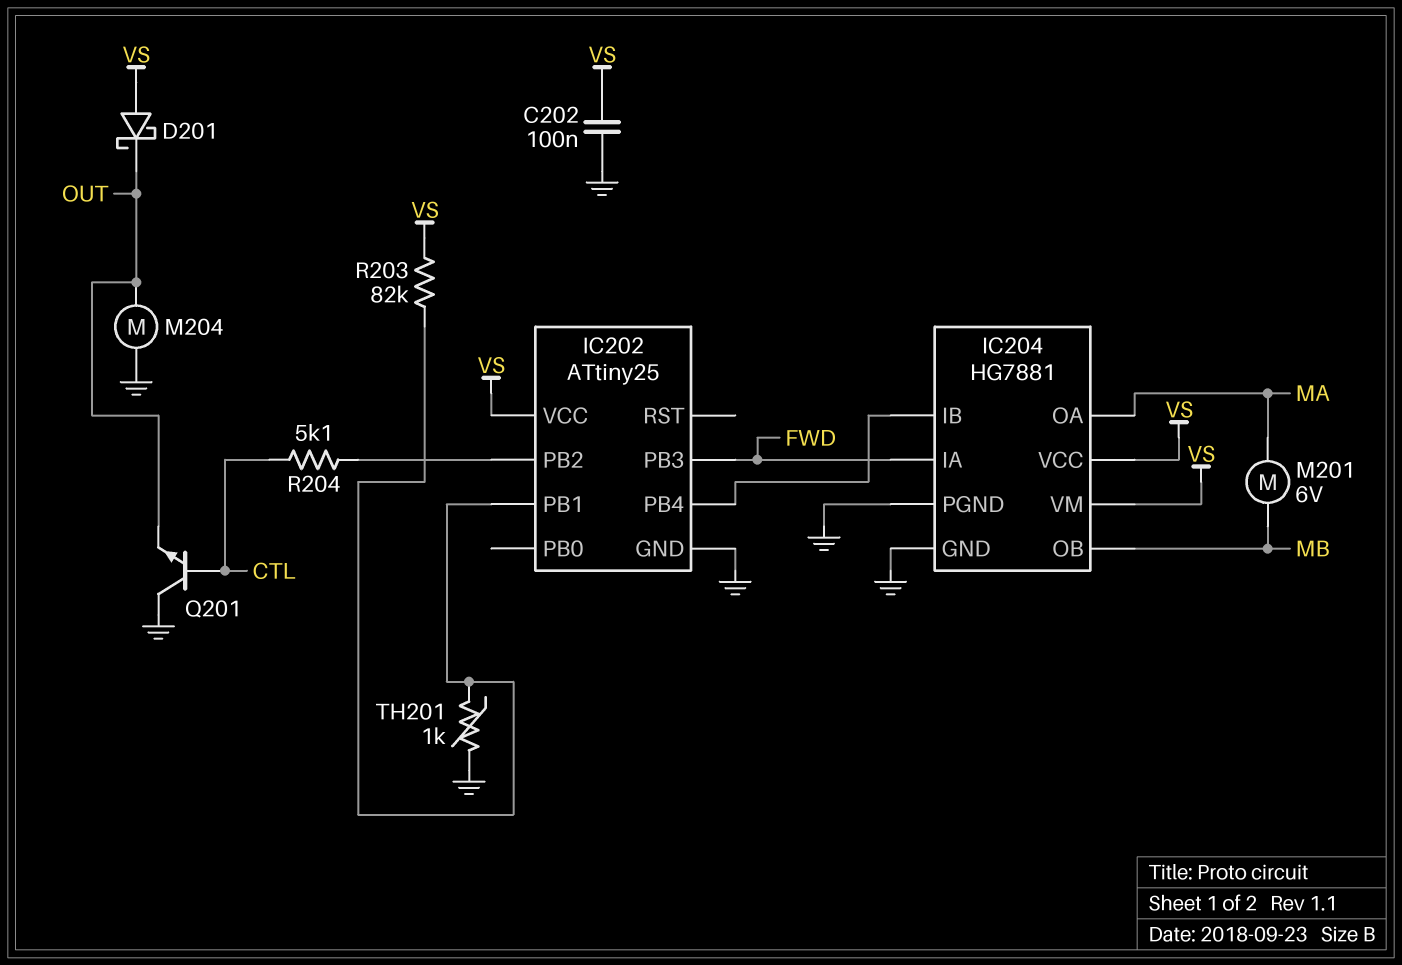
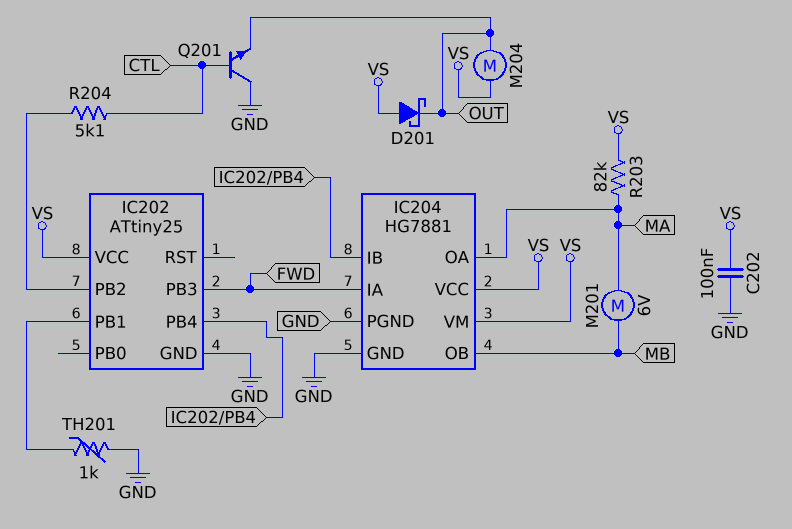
M204: motor (GND, OUT) -> motor (OUT, VS)
R203: 82k (IC202/PB1, VS) -> 82k (MA, VS)

